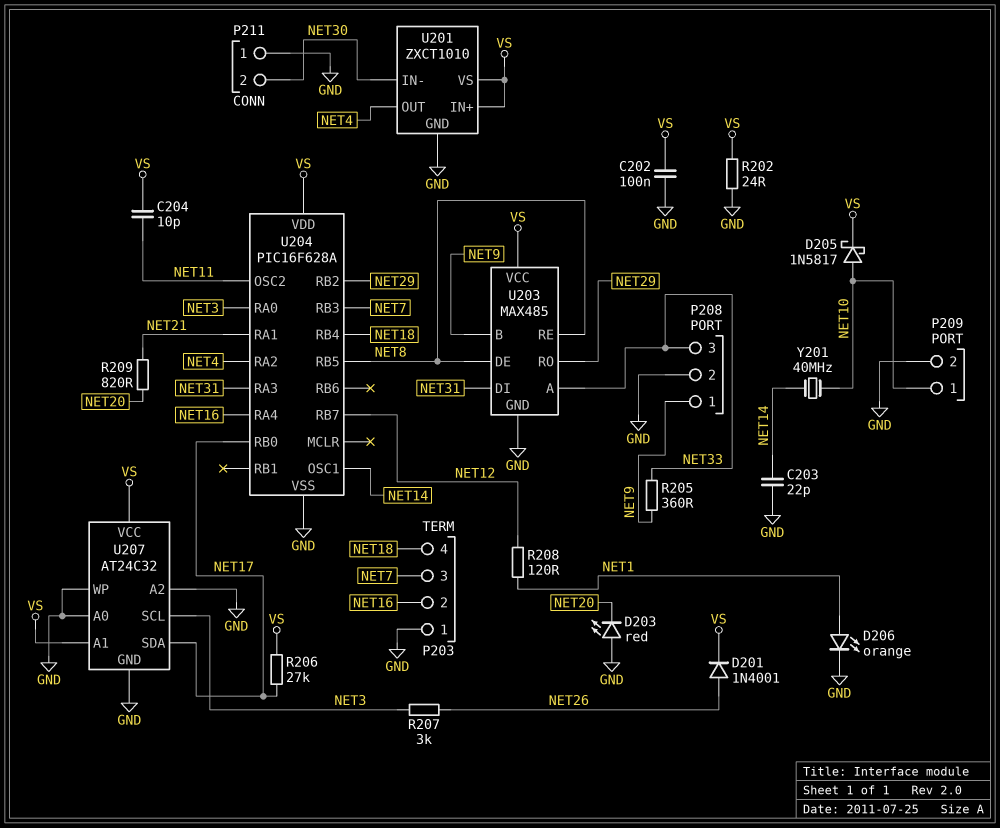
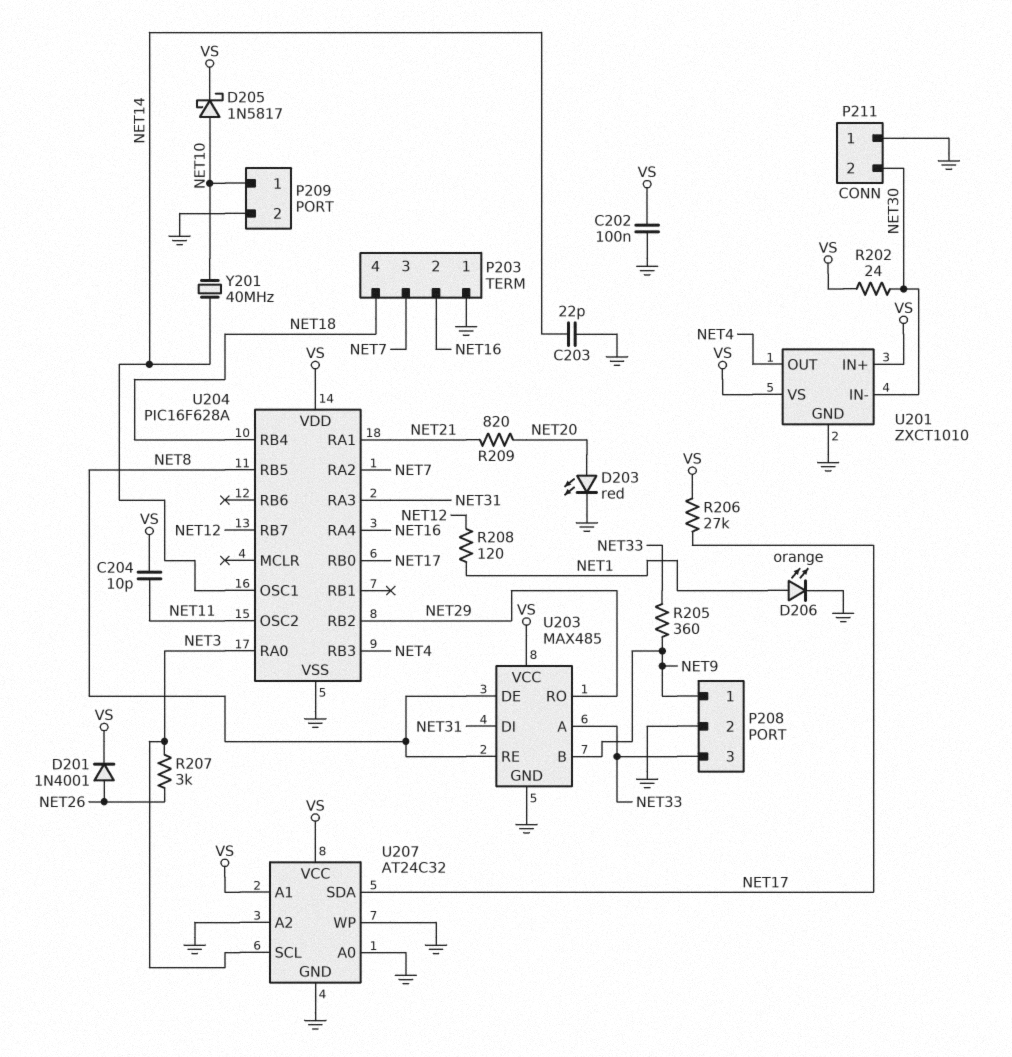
D203: LED red (A GND, K NET20) -> LED red (A NET20, K GND)
R202: 24 (GND, VS) -> 24 (NET30, VS)
U204 pin RA2: NET4 -> NET7
U204 pin RB3: NET7 -> NET4

